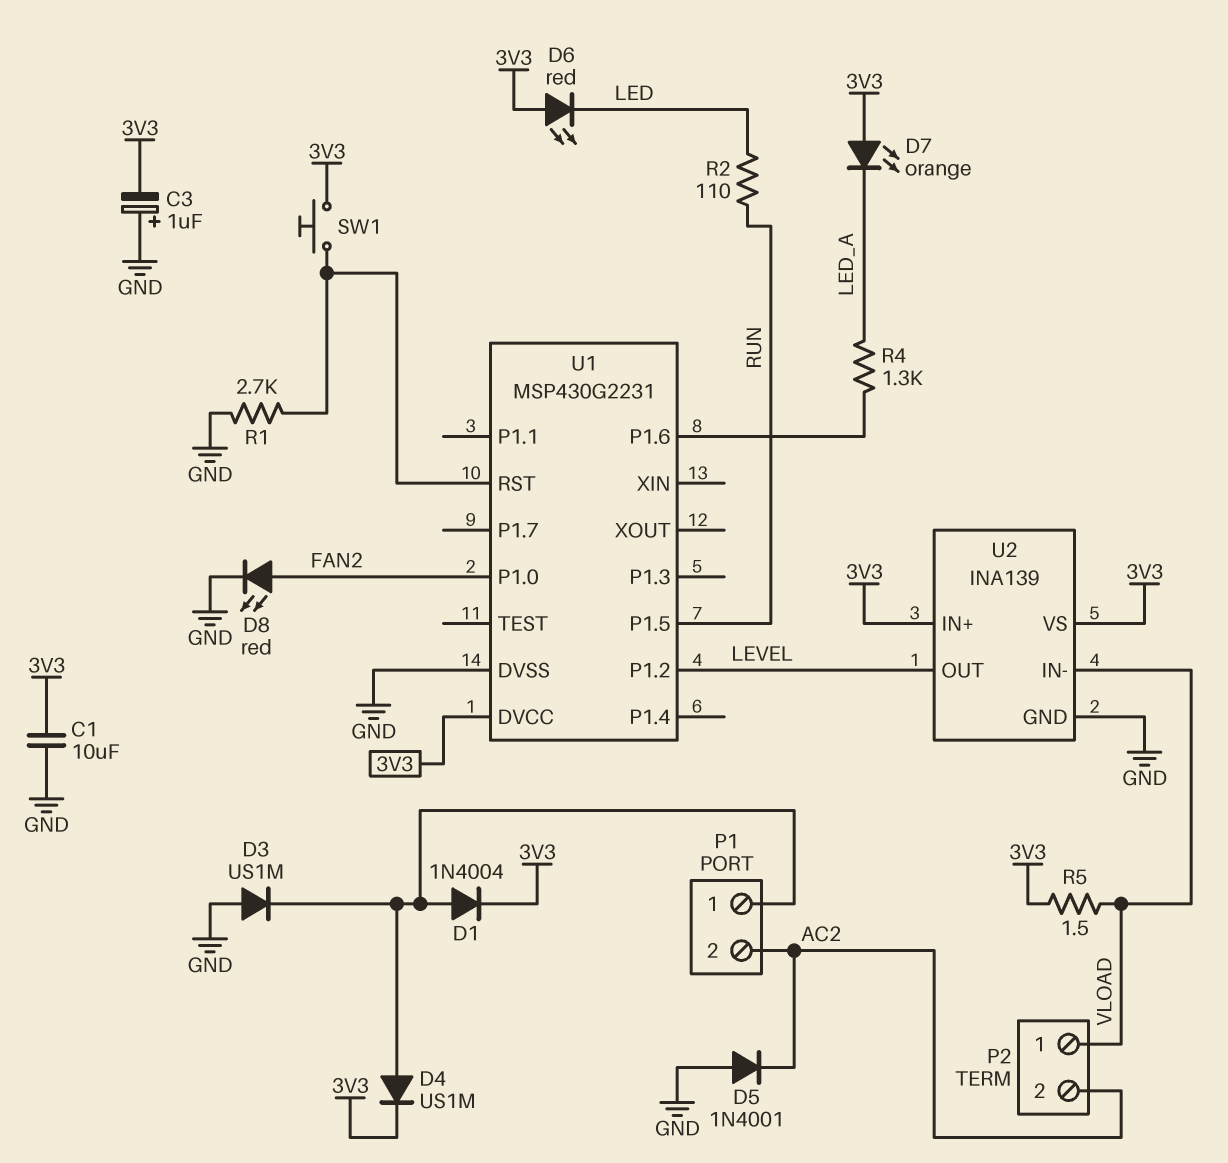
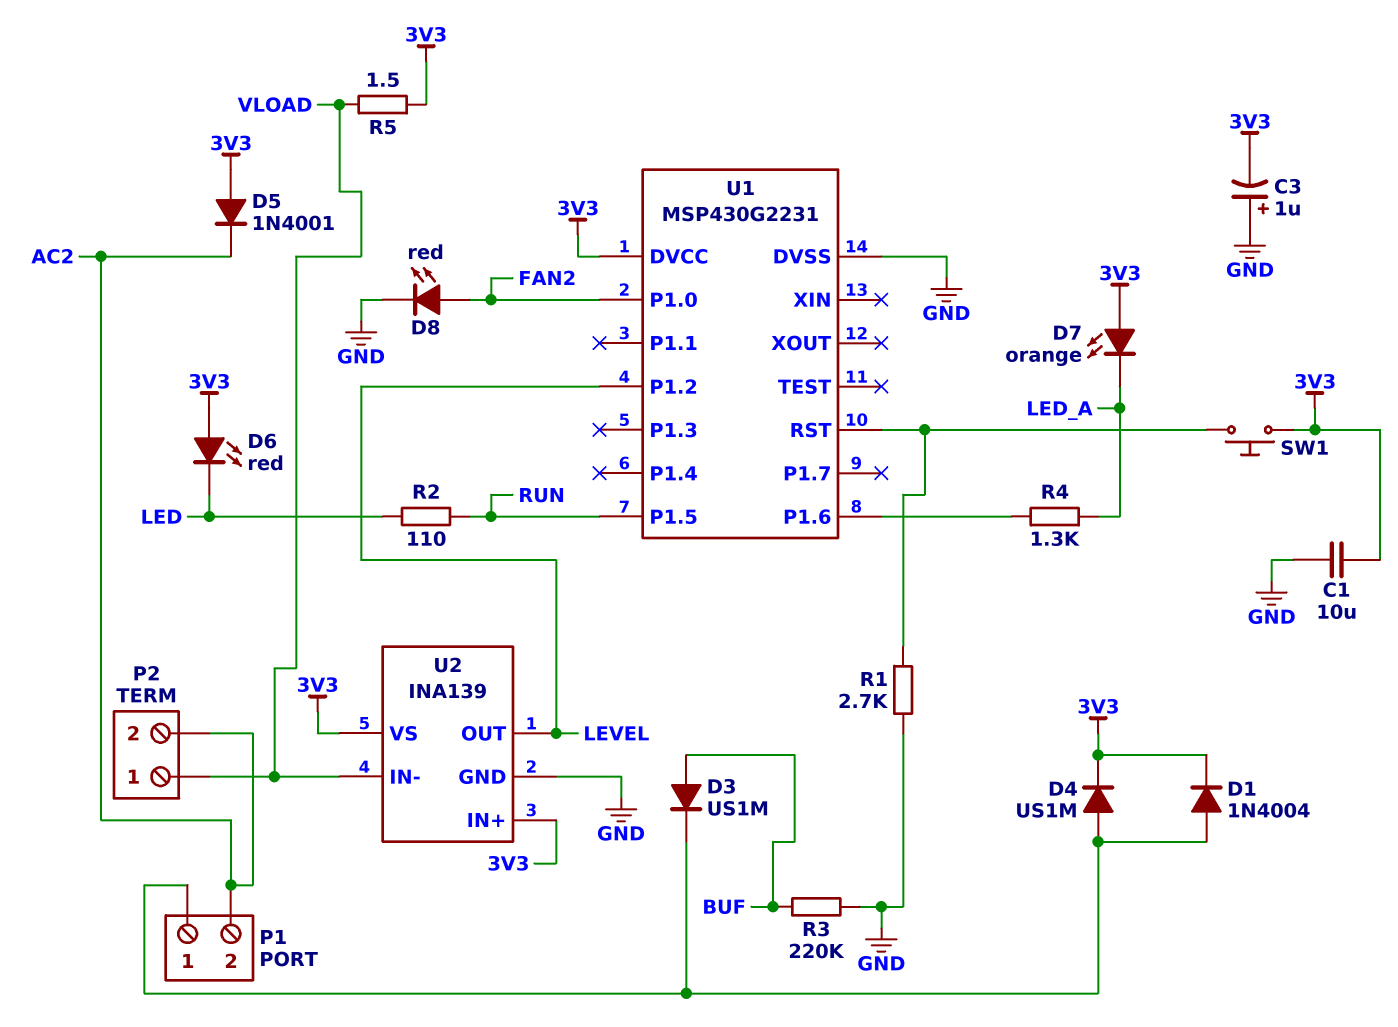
D3: diode US1M (A GND, K P1/1) -> diode US1M (A BUF, K P1/1)
D5: diode 1N4001 (A GND, K AC2) -> diode 1N4001 (A 3V3, K AC2)
R3: none -> 220k (BUF, GND)

